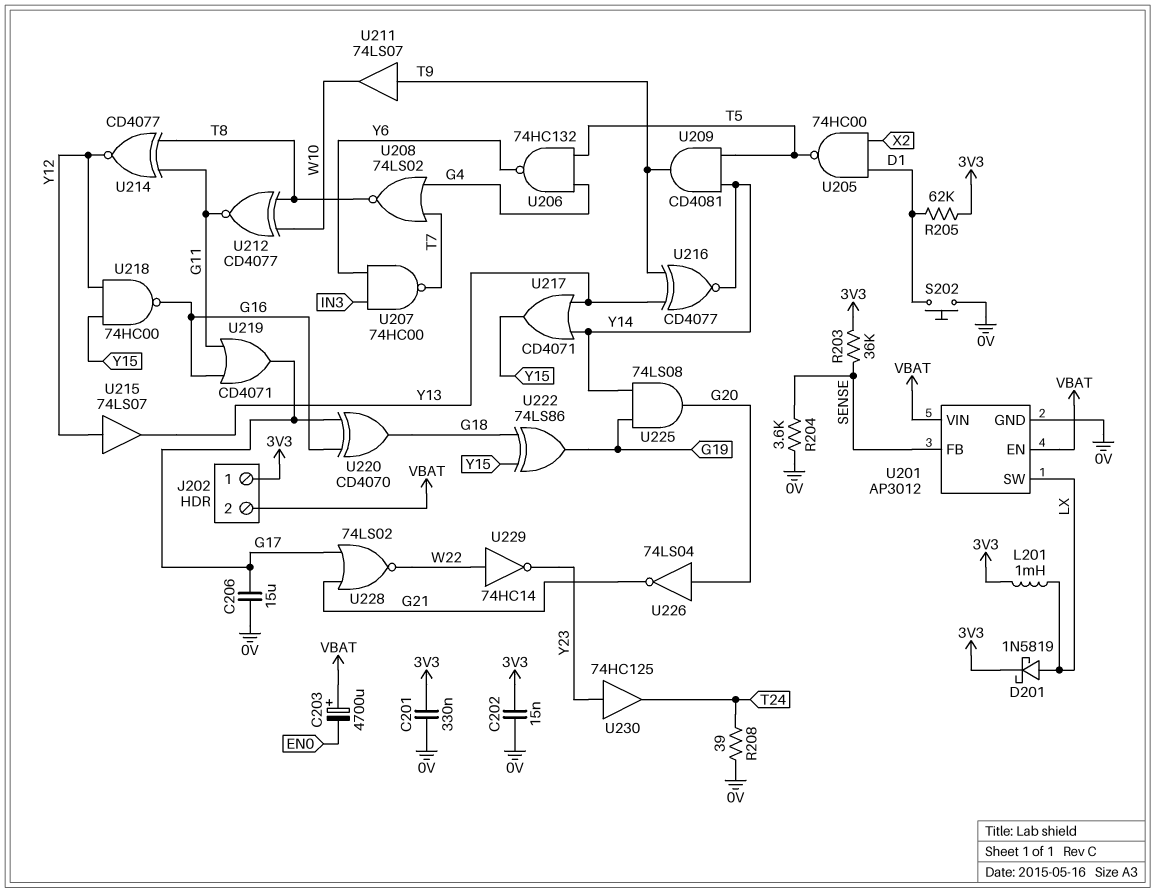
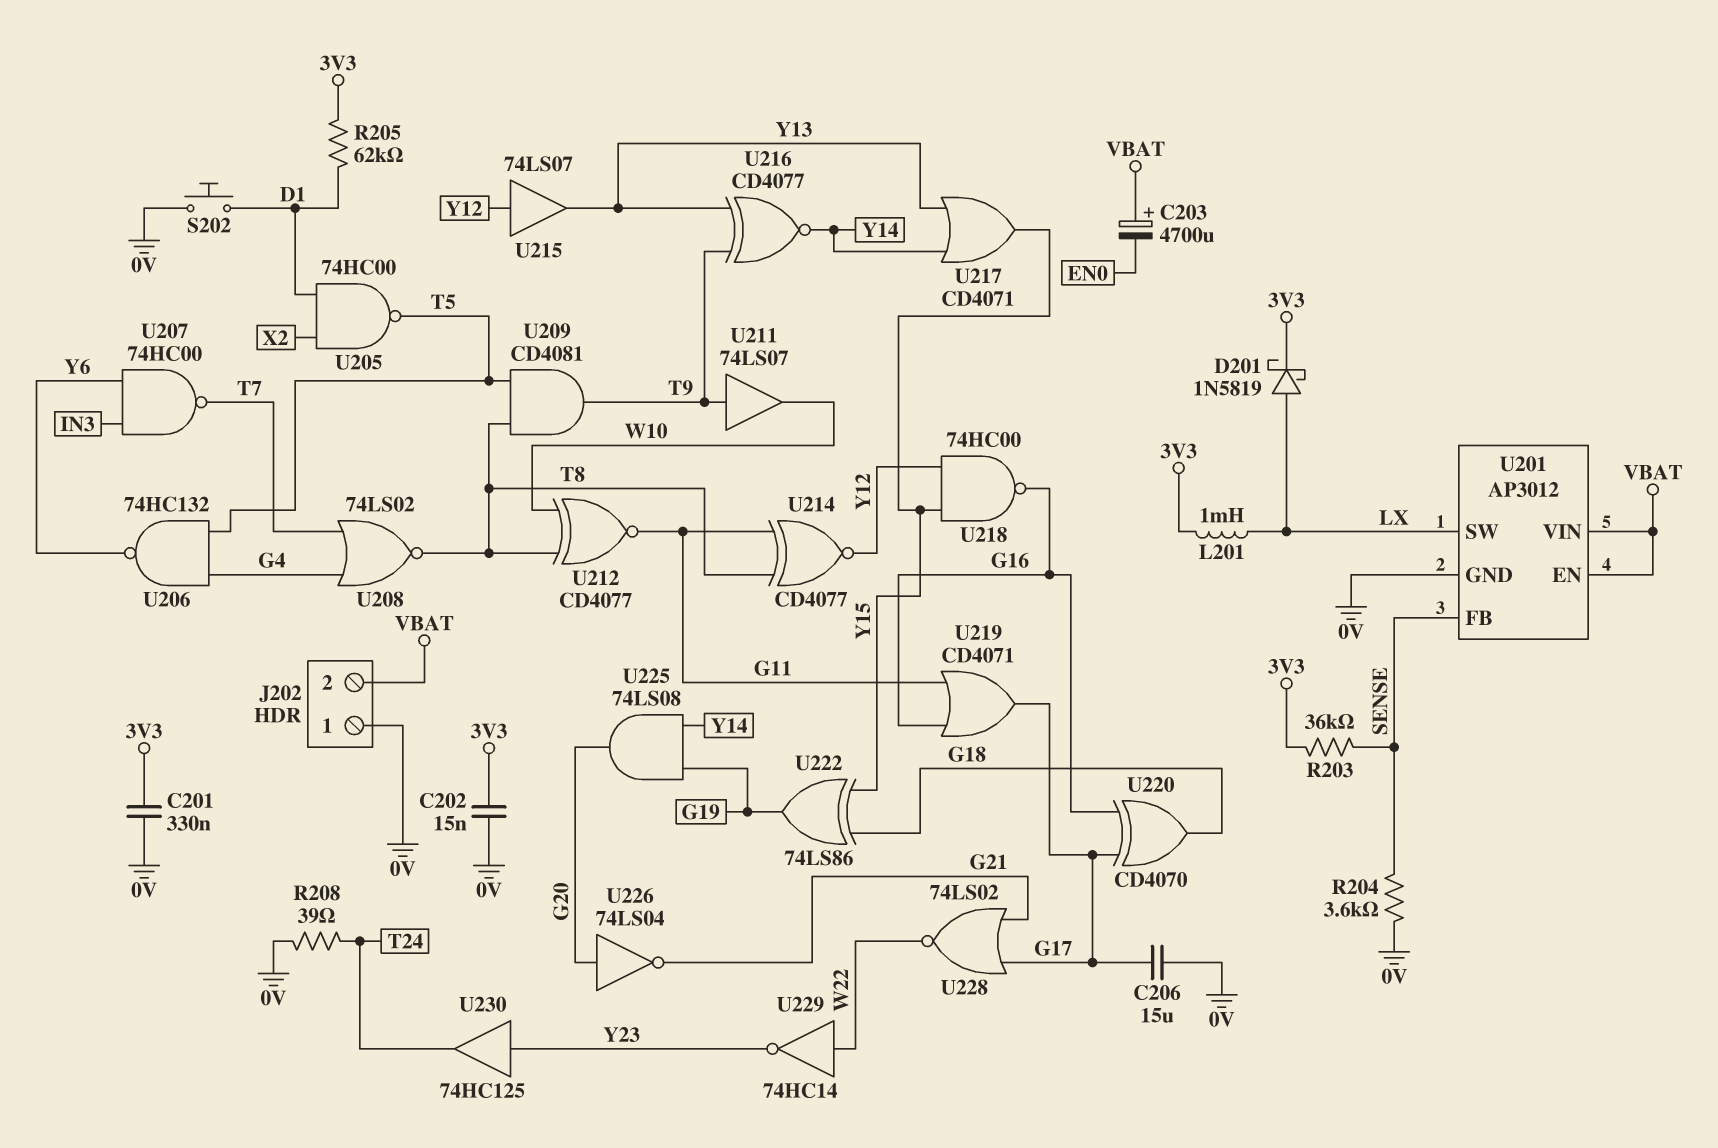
J202 pin 1: 3V3 -> 0V
U209: AND CD4081 (in T5, in Y14, out T9) -> AND CD4081 (in T5, in T8, out T9)

